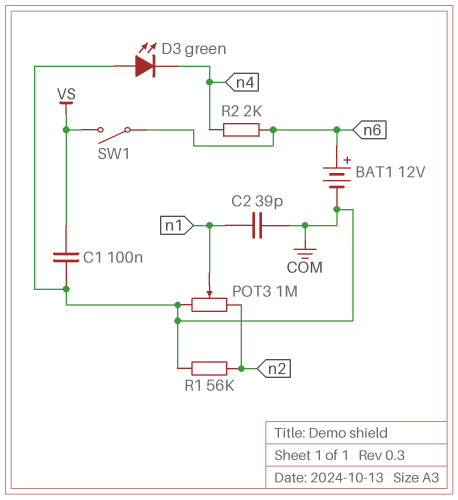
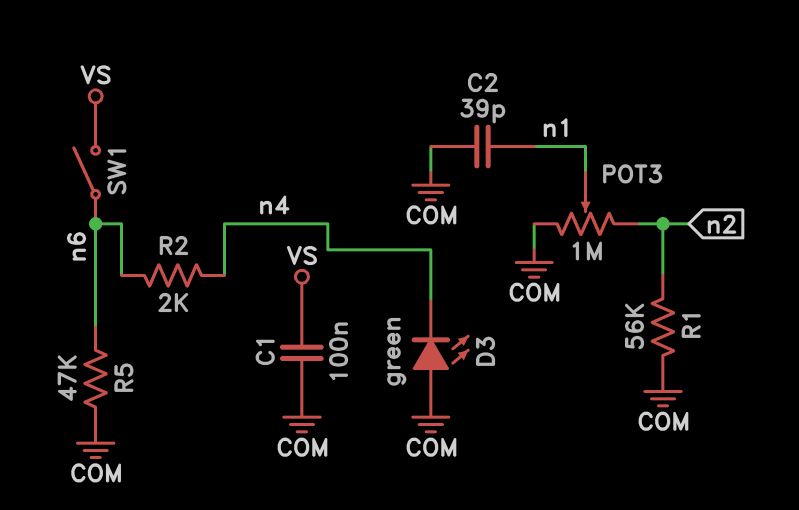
BAT1: 12V (plus n6, minus COM) -> none
R5: none -> 47k (COM, n6)

